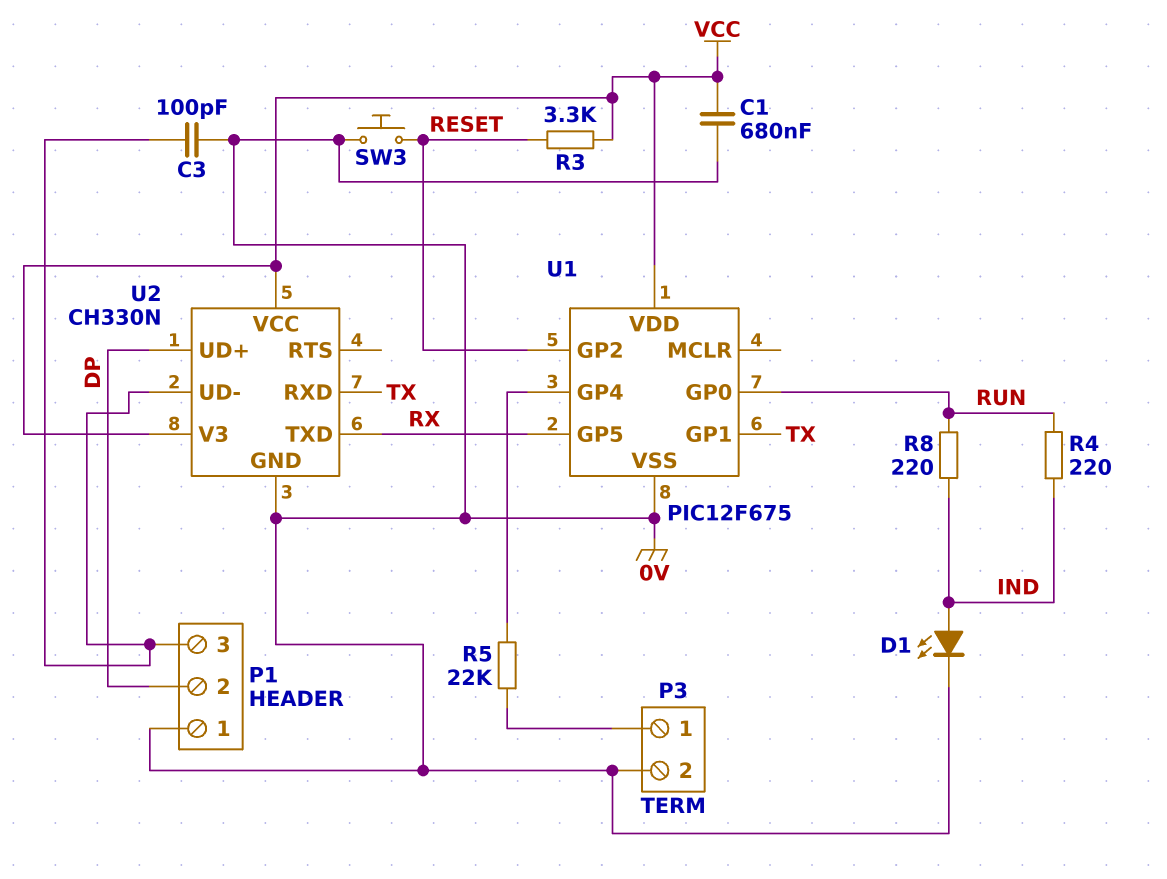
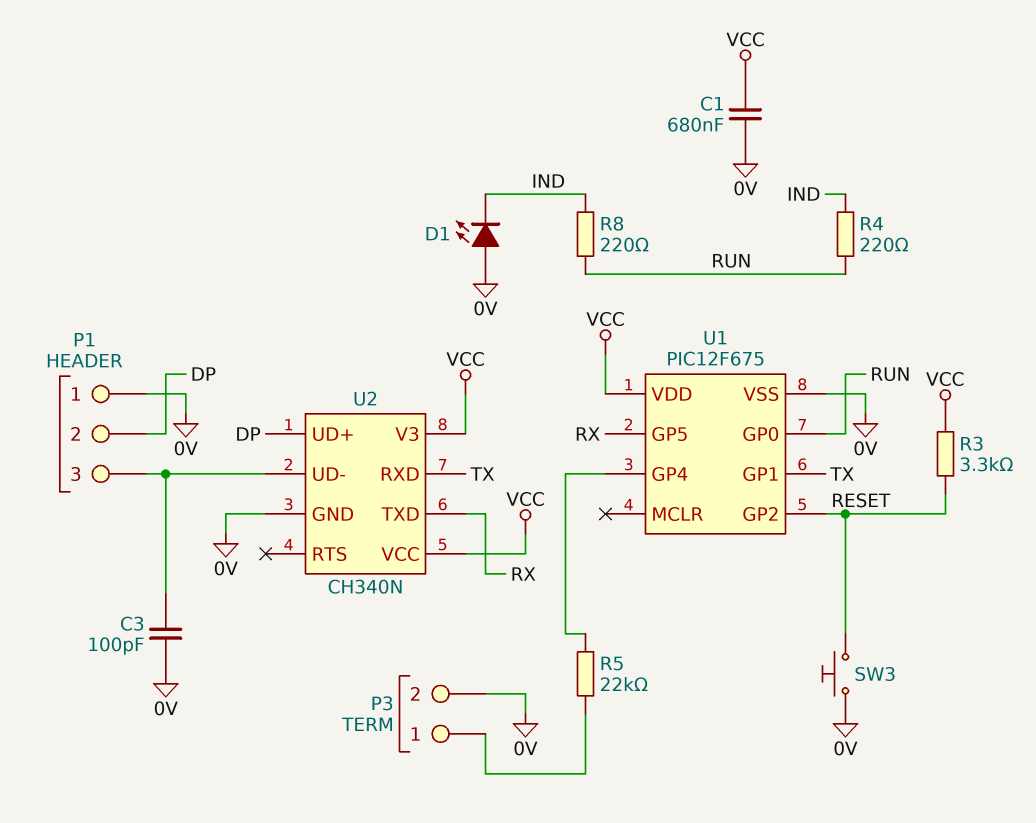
D1: LED (A IND, K 0V) -> LED (A 0V, K IND)
U2: CH330N -> CH340N

